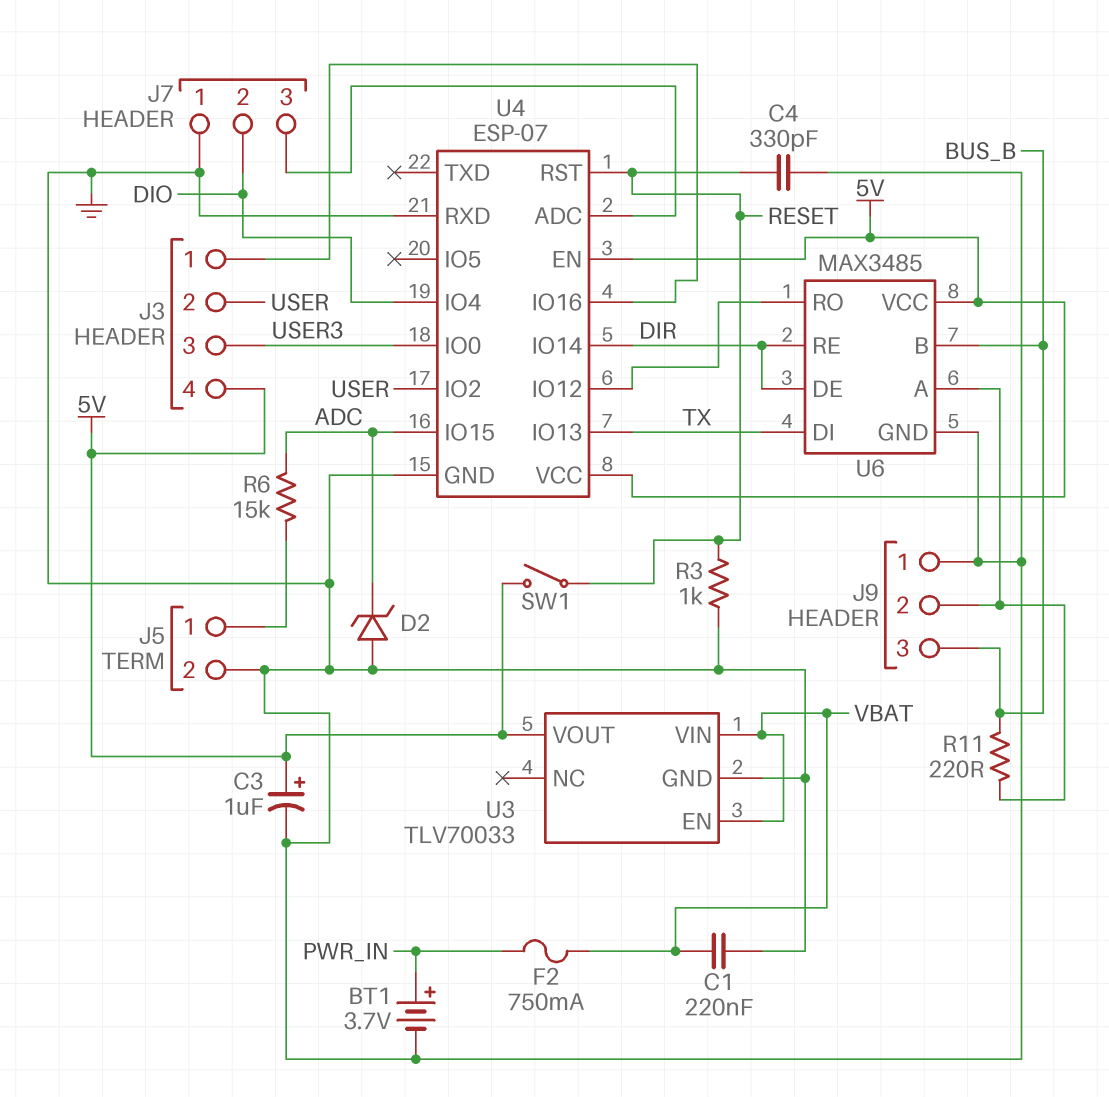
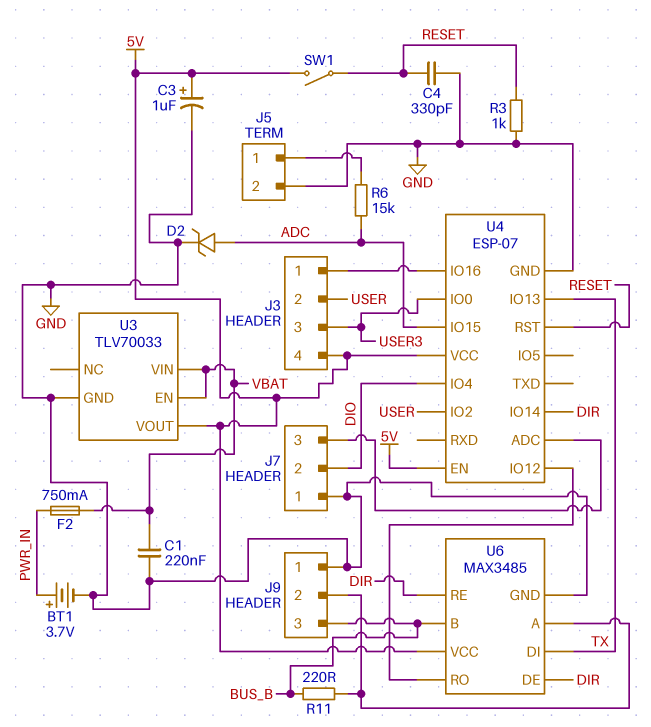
D2: zener (A GND, K ADC) -> zener (A ADC, K GND)
U4 pin RXD: GND -> none

